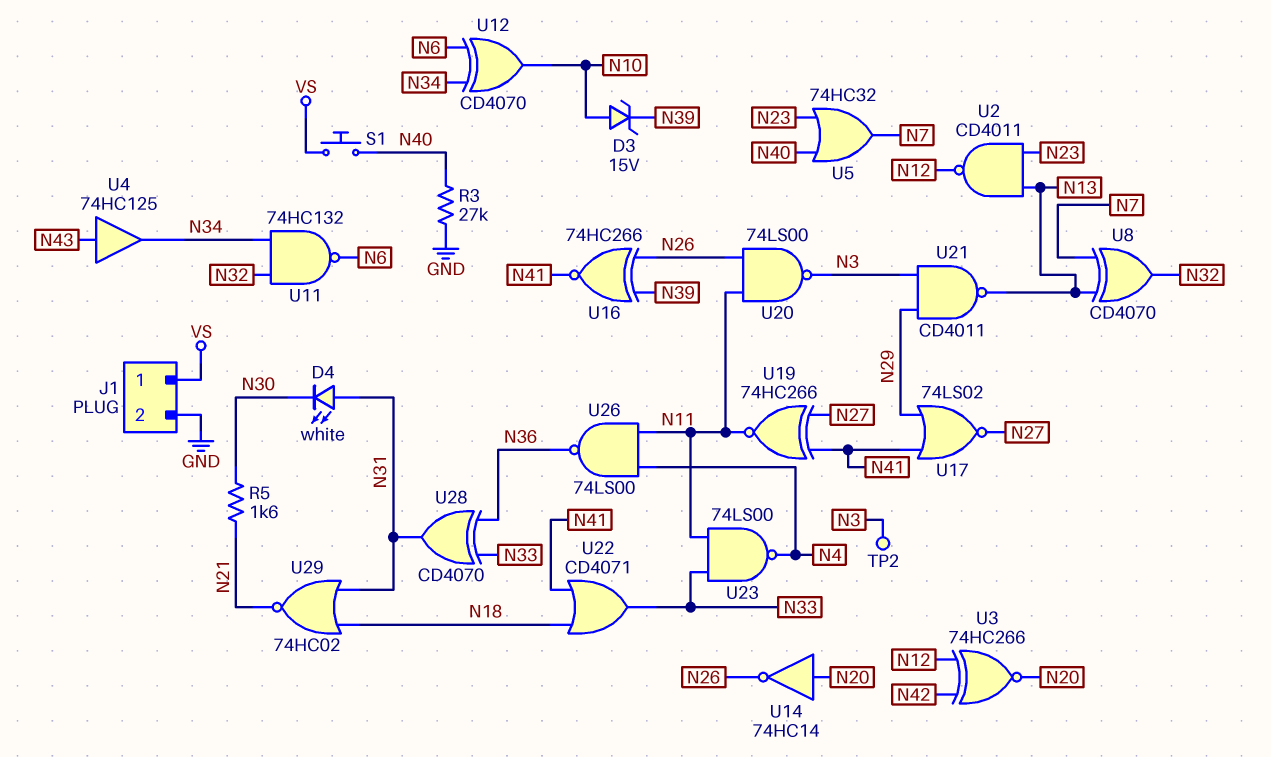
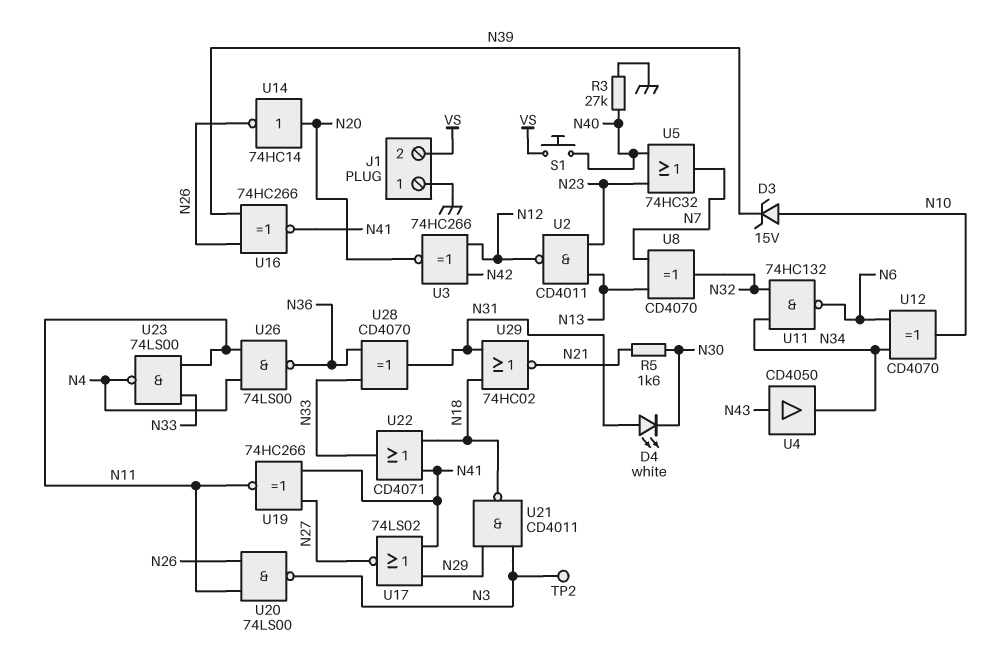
J1 pin 1: VS -> GND
J1 pin 2: GND -> VS
U4: buffer 74HC125 (in N43, out N34) -> buffer CD4050 (in N43, out N34)
U21: NAND CD4011 (in N3, in N29, out N13) -> NAND CD4011 (in N3, in N29, out N18)

